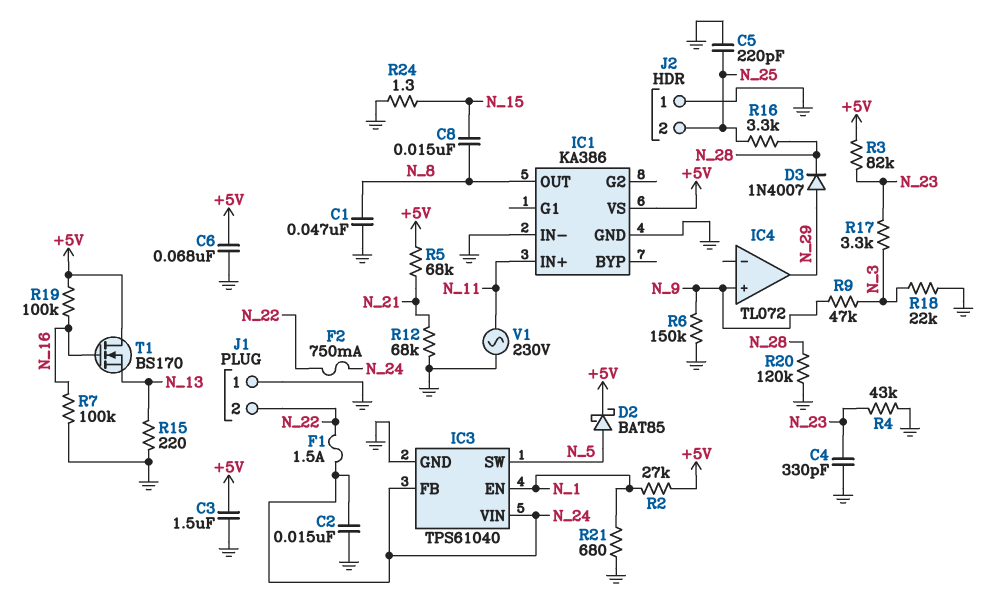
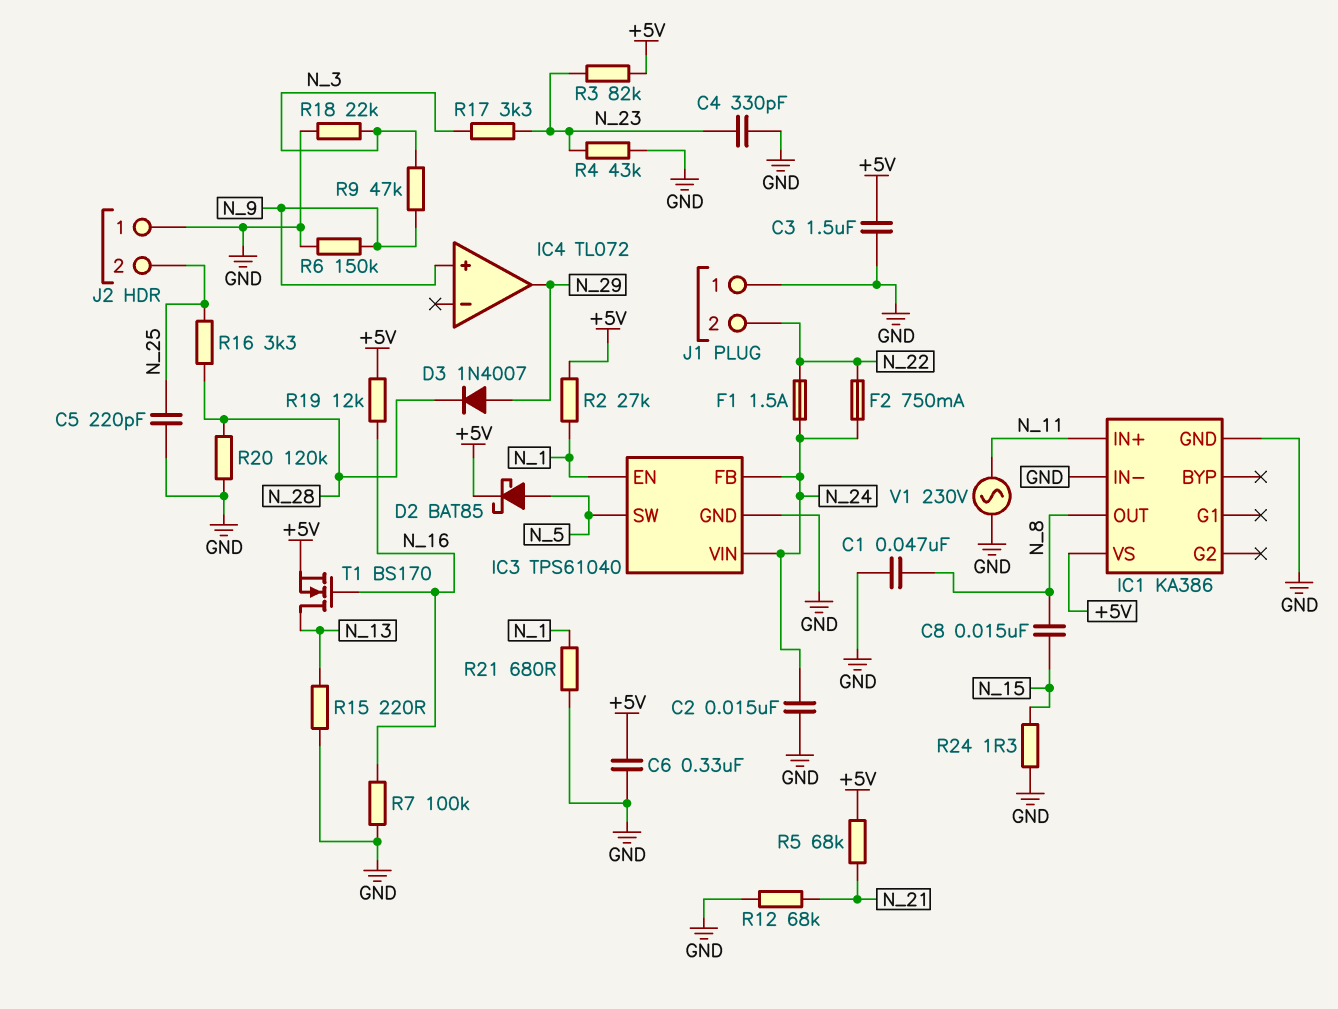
C6: 68nF (+5V, GND) -> 330nF (+5V, GND)
R19: 100k (+5V, N_16) -> 12k (+5V, N_16)
T1: NMOS BS170 (G N_16, D +5V, S N_13) -> NMOS BS170 (G N_16, D N_13, S +5V)

